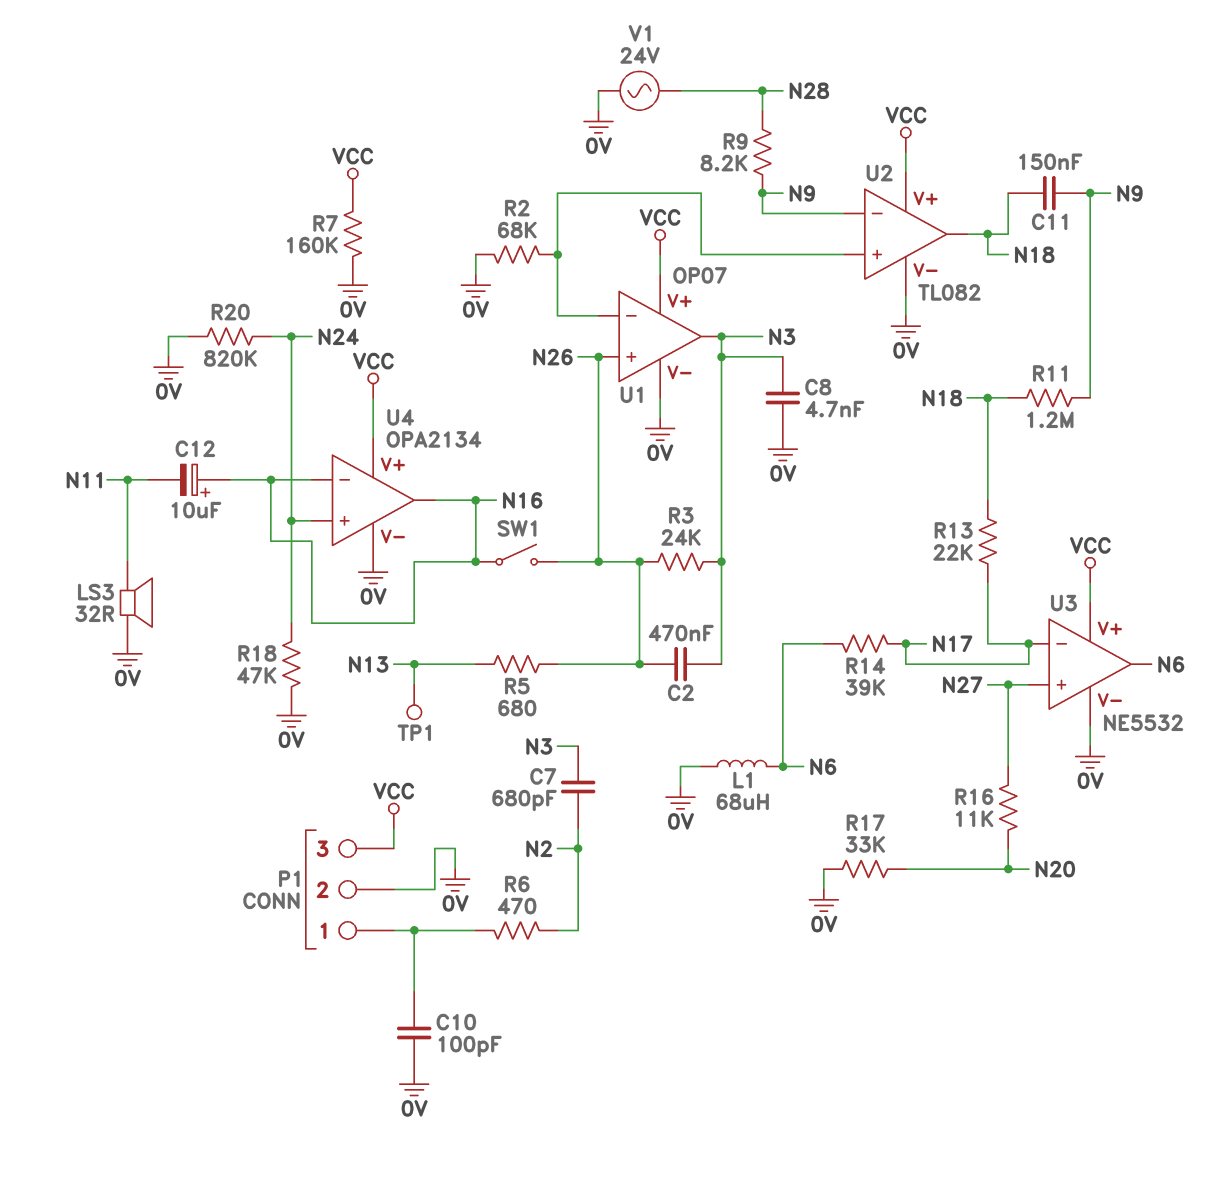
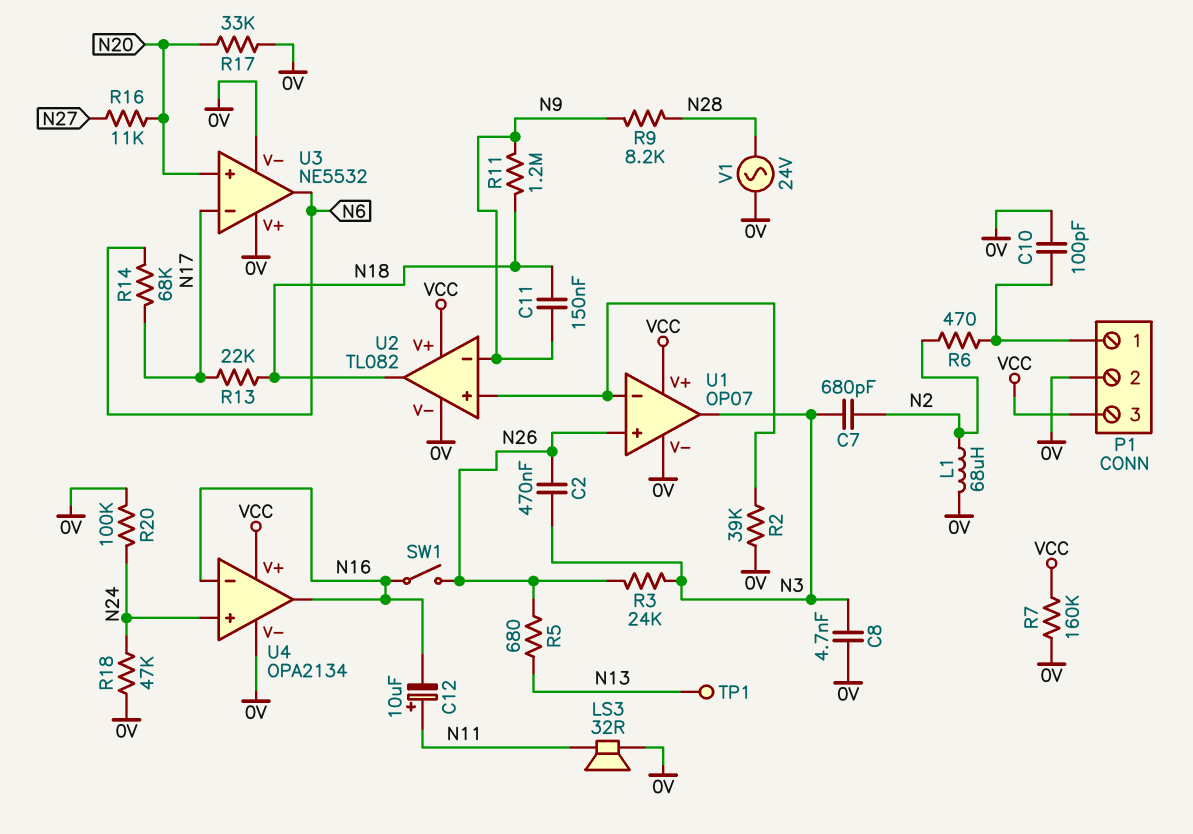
C12: 10uF (plus N16, minus N11) -> 10uF (plus N11, minus N16)
L1: 68uH (0V, N6) -> 68uH (0V, N2)
R2: 68k (0V, U1/in-) -> 39k (0V, U1/in-)
R14: 39k (N6, N17) -> 68k (N6, N17)
R20: 820k (0V, N24) -> 100k (0V, N24)
U3 pin V+: VCC -> 0V
U3 pin in+: N27 -> N20

